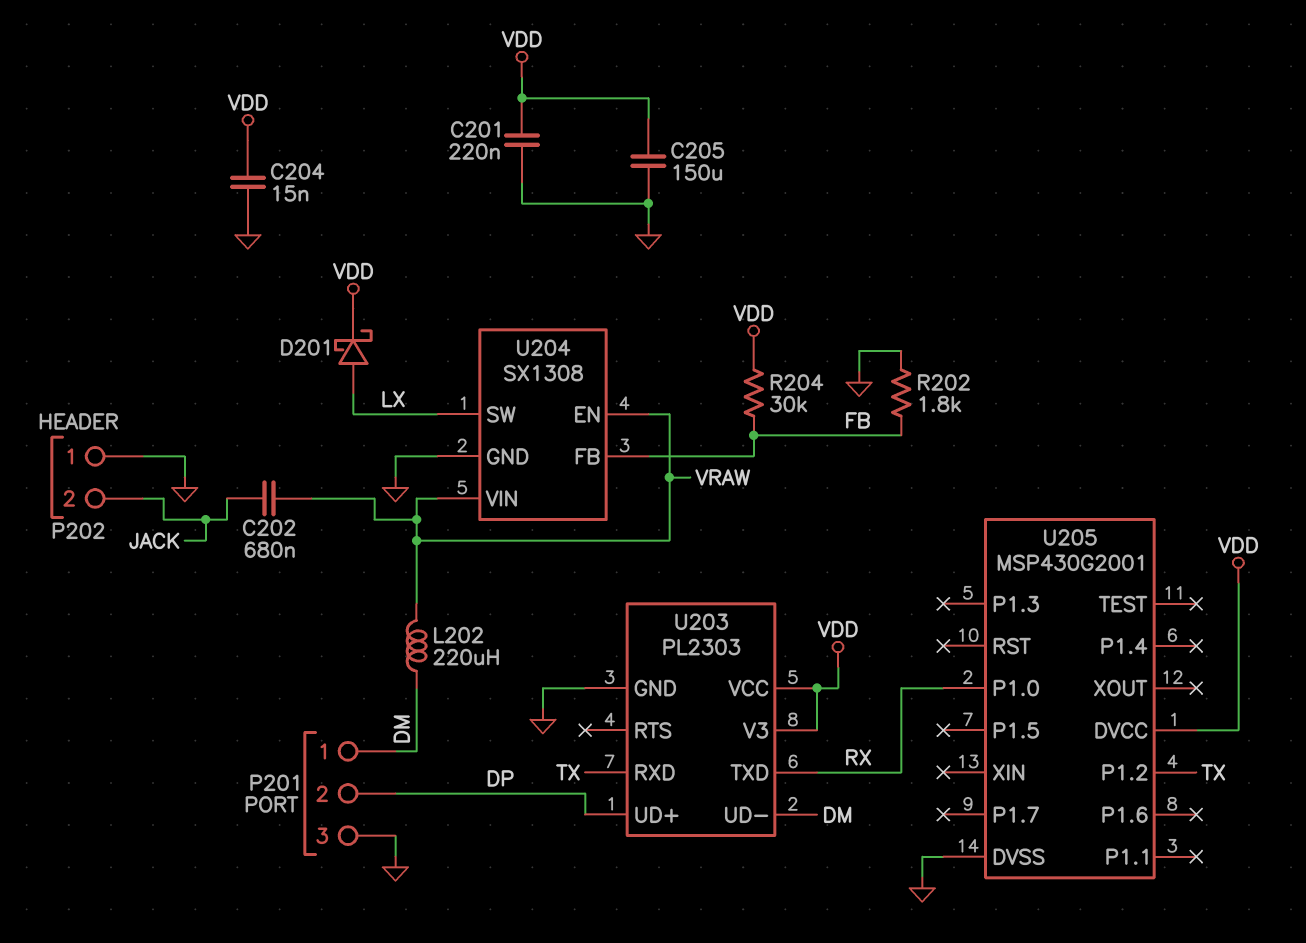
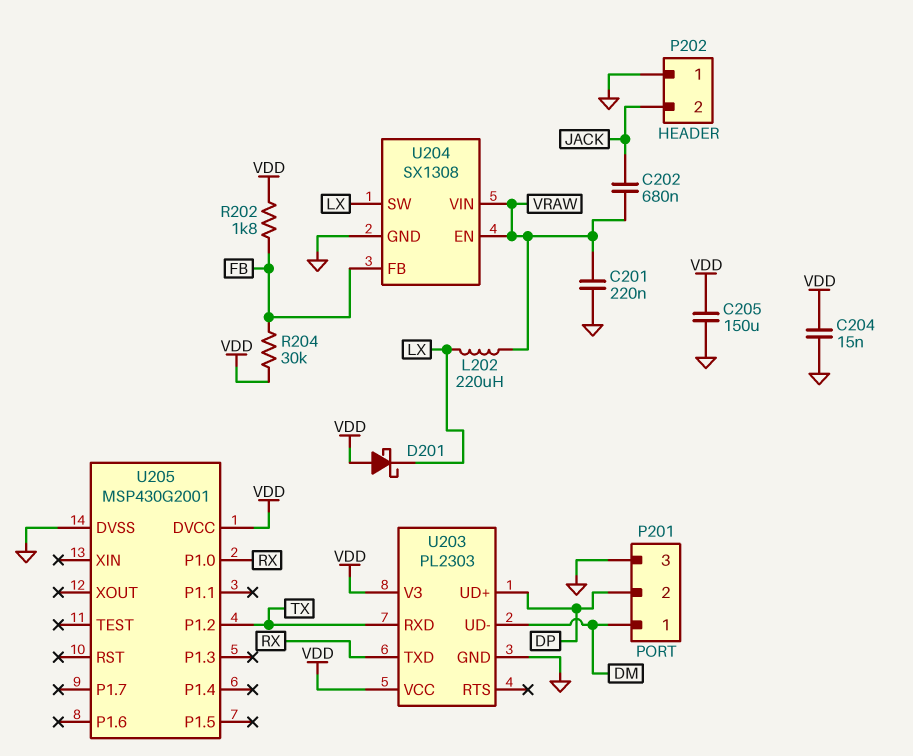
C201: 220nF (GND, VDD) -> 220nF (GND, VRAW)
D201: schottky (A LX, K VDD) -> schottky (A VDD, K LX)
L202: 220uH (DM, VRAW) -> 220uH (LX, VRAW)
R202: 1.8k (FB, GND) -> 1.8k (FB, VDD)

